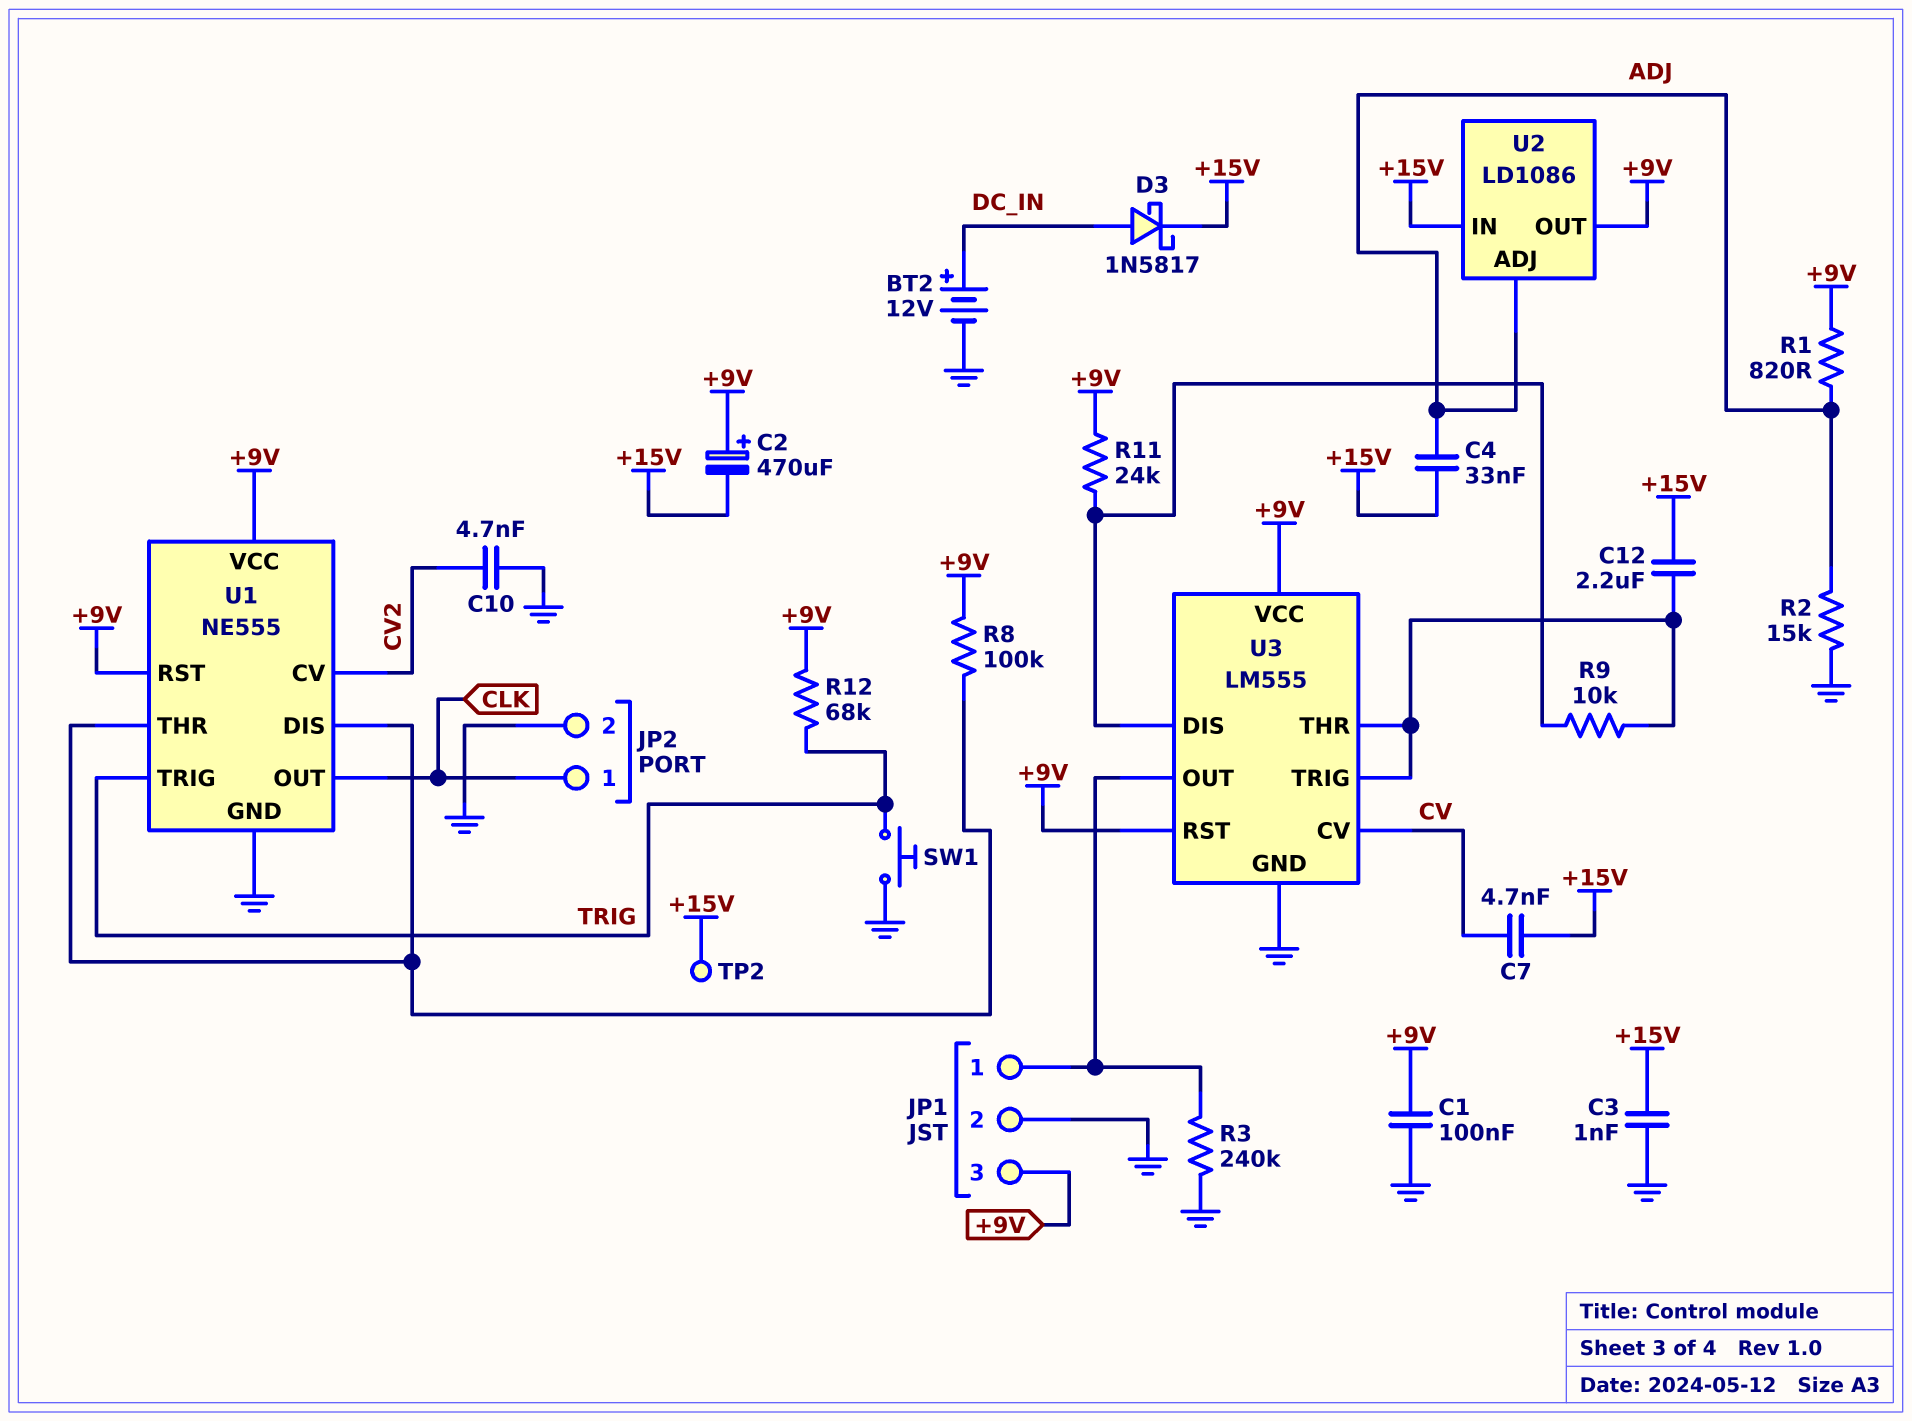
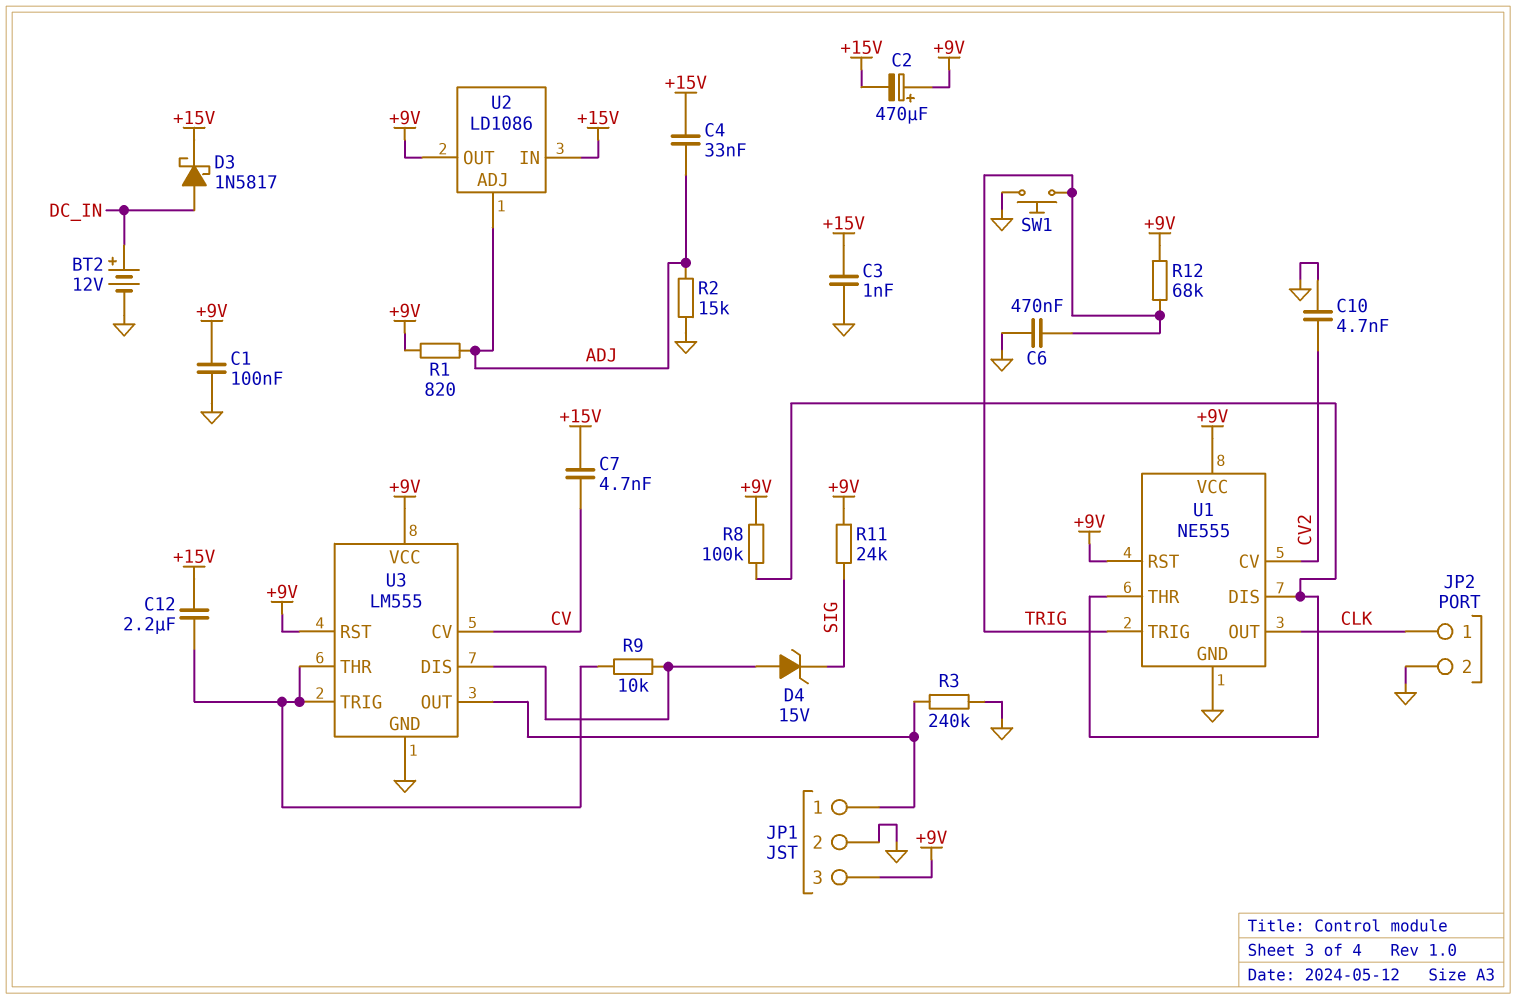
C6: none -> 470nF (GND, TRIG)
D4: none -> zener 15V (A U3/DIS, K SIG)
R11: 24k (+9V, U3/DIS) -> 24k (+9V, SIG)
TP2: test point (+15V) -> none

